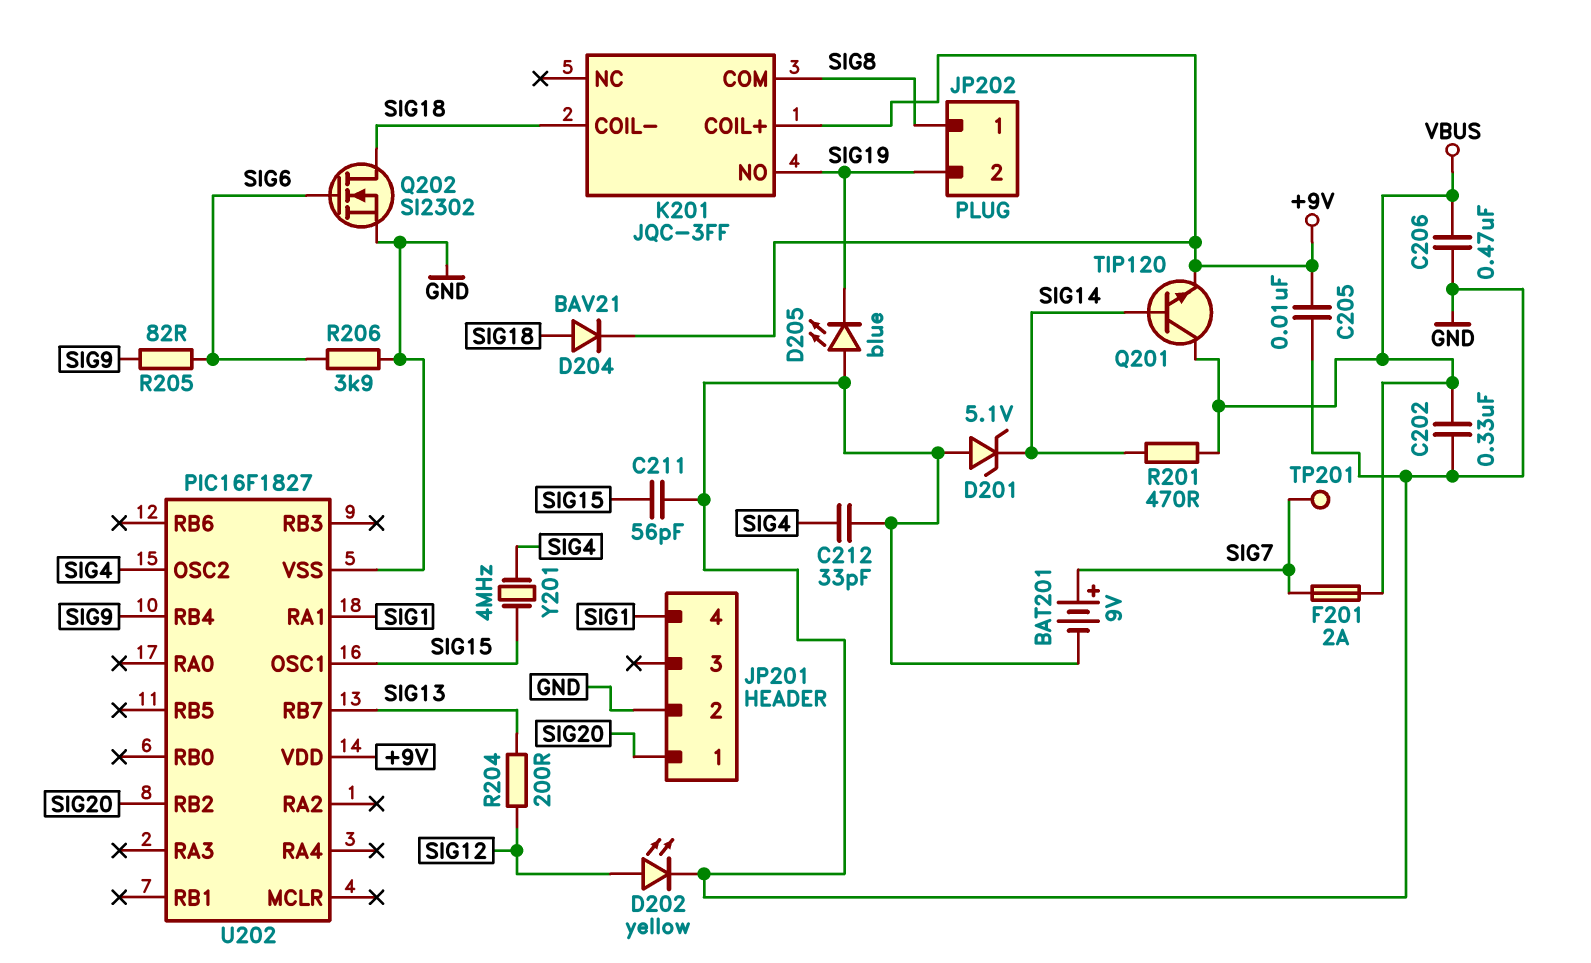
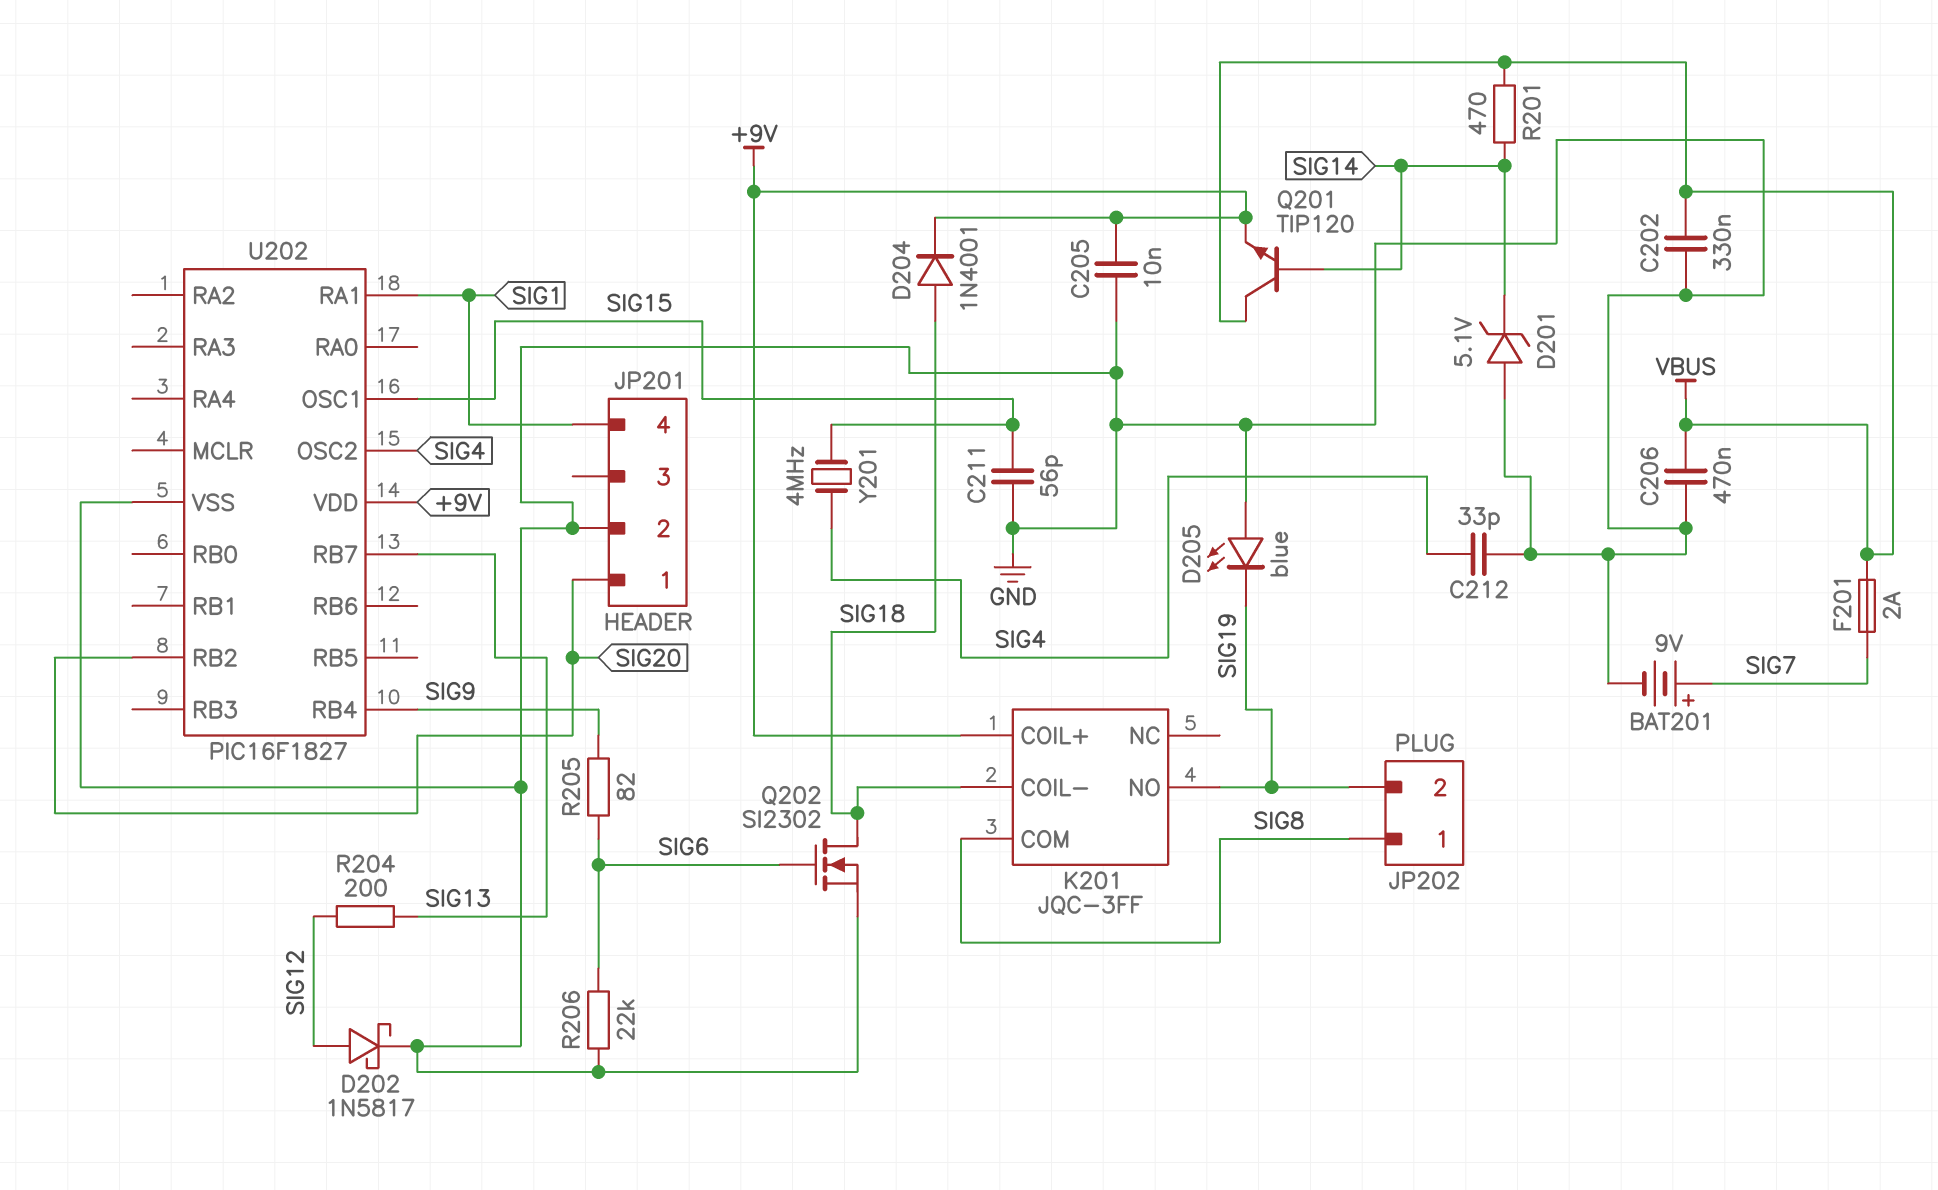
D202: LED yellow (A SIG12, K GND) -> schottky 1N5817 (A SIG12, K GND)
D204: diode BAV21 (A SIG18, K +9V) -> diode 1N4001 (A SIG18, K +9V)
R206: 3.9k (GND, SIG6) -> 22k (GND, SIG6)
TP201: test point (SIG7) -> none

